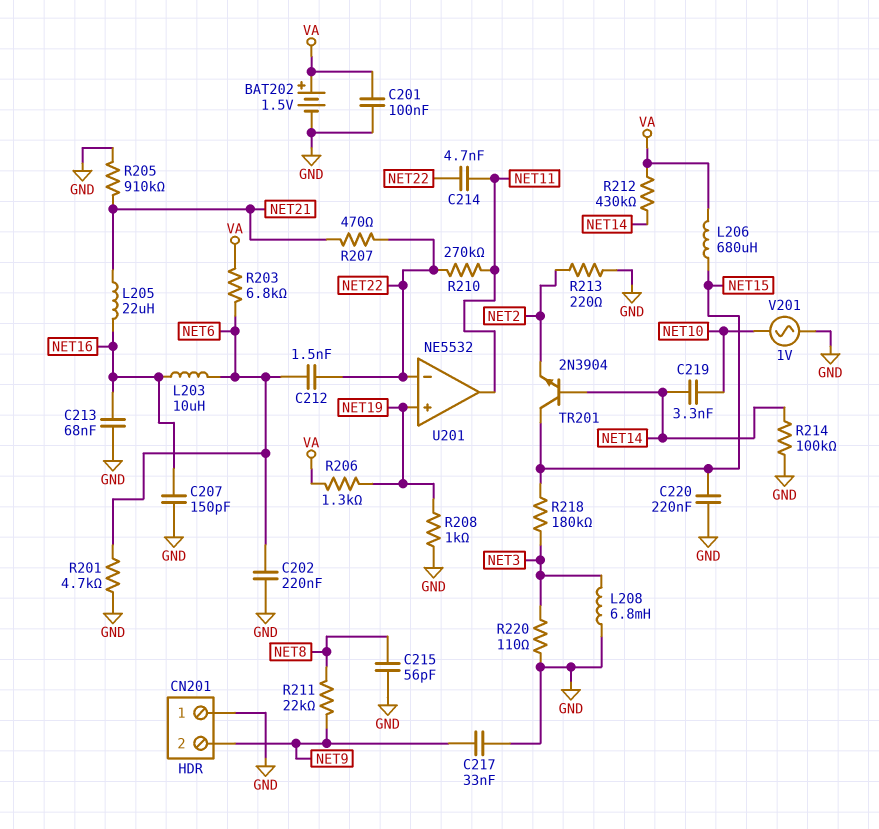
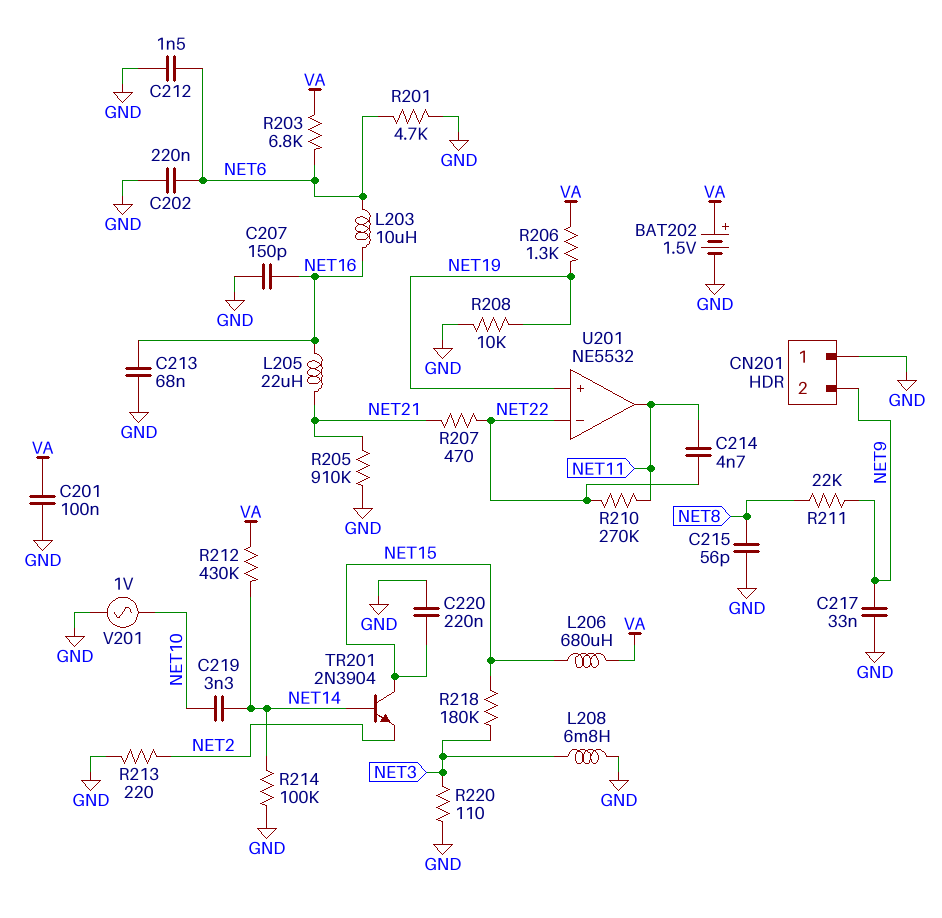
C212: 1.5nF (NET6, NET22) -> 1.5nF (GND, NET6)
R208: 1k (GND, NET19) -> 10k (GND, NET19)

